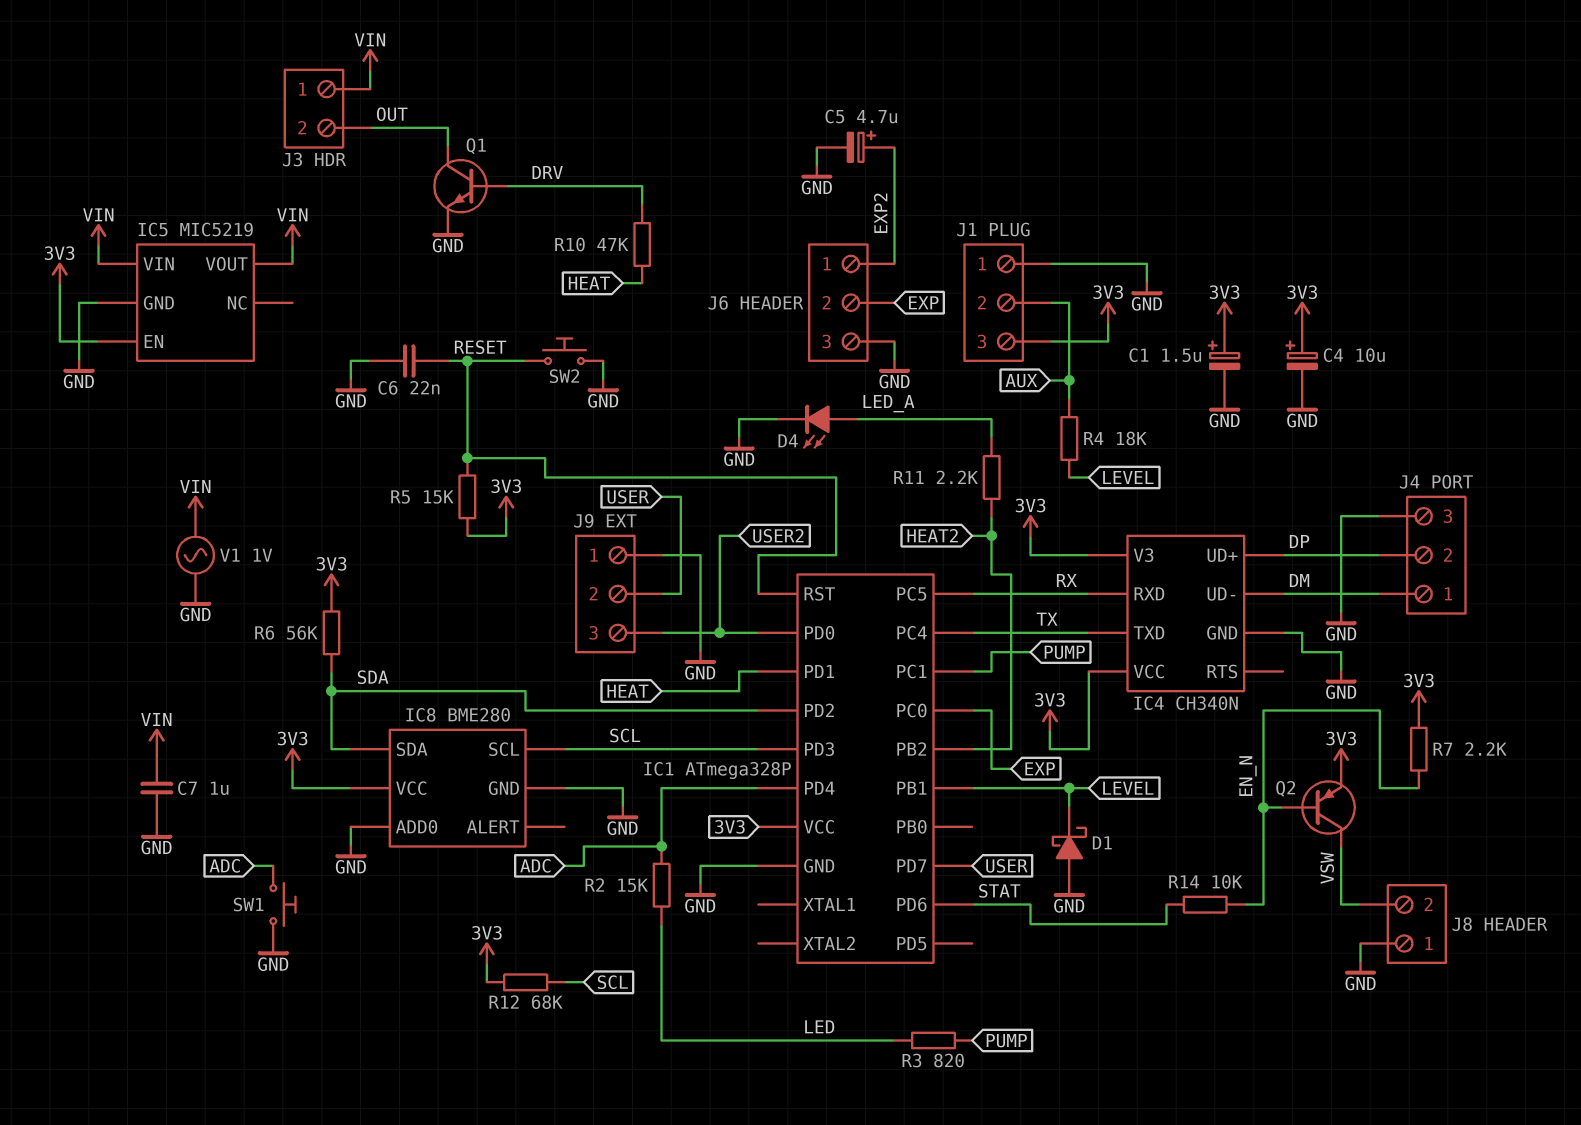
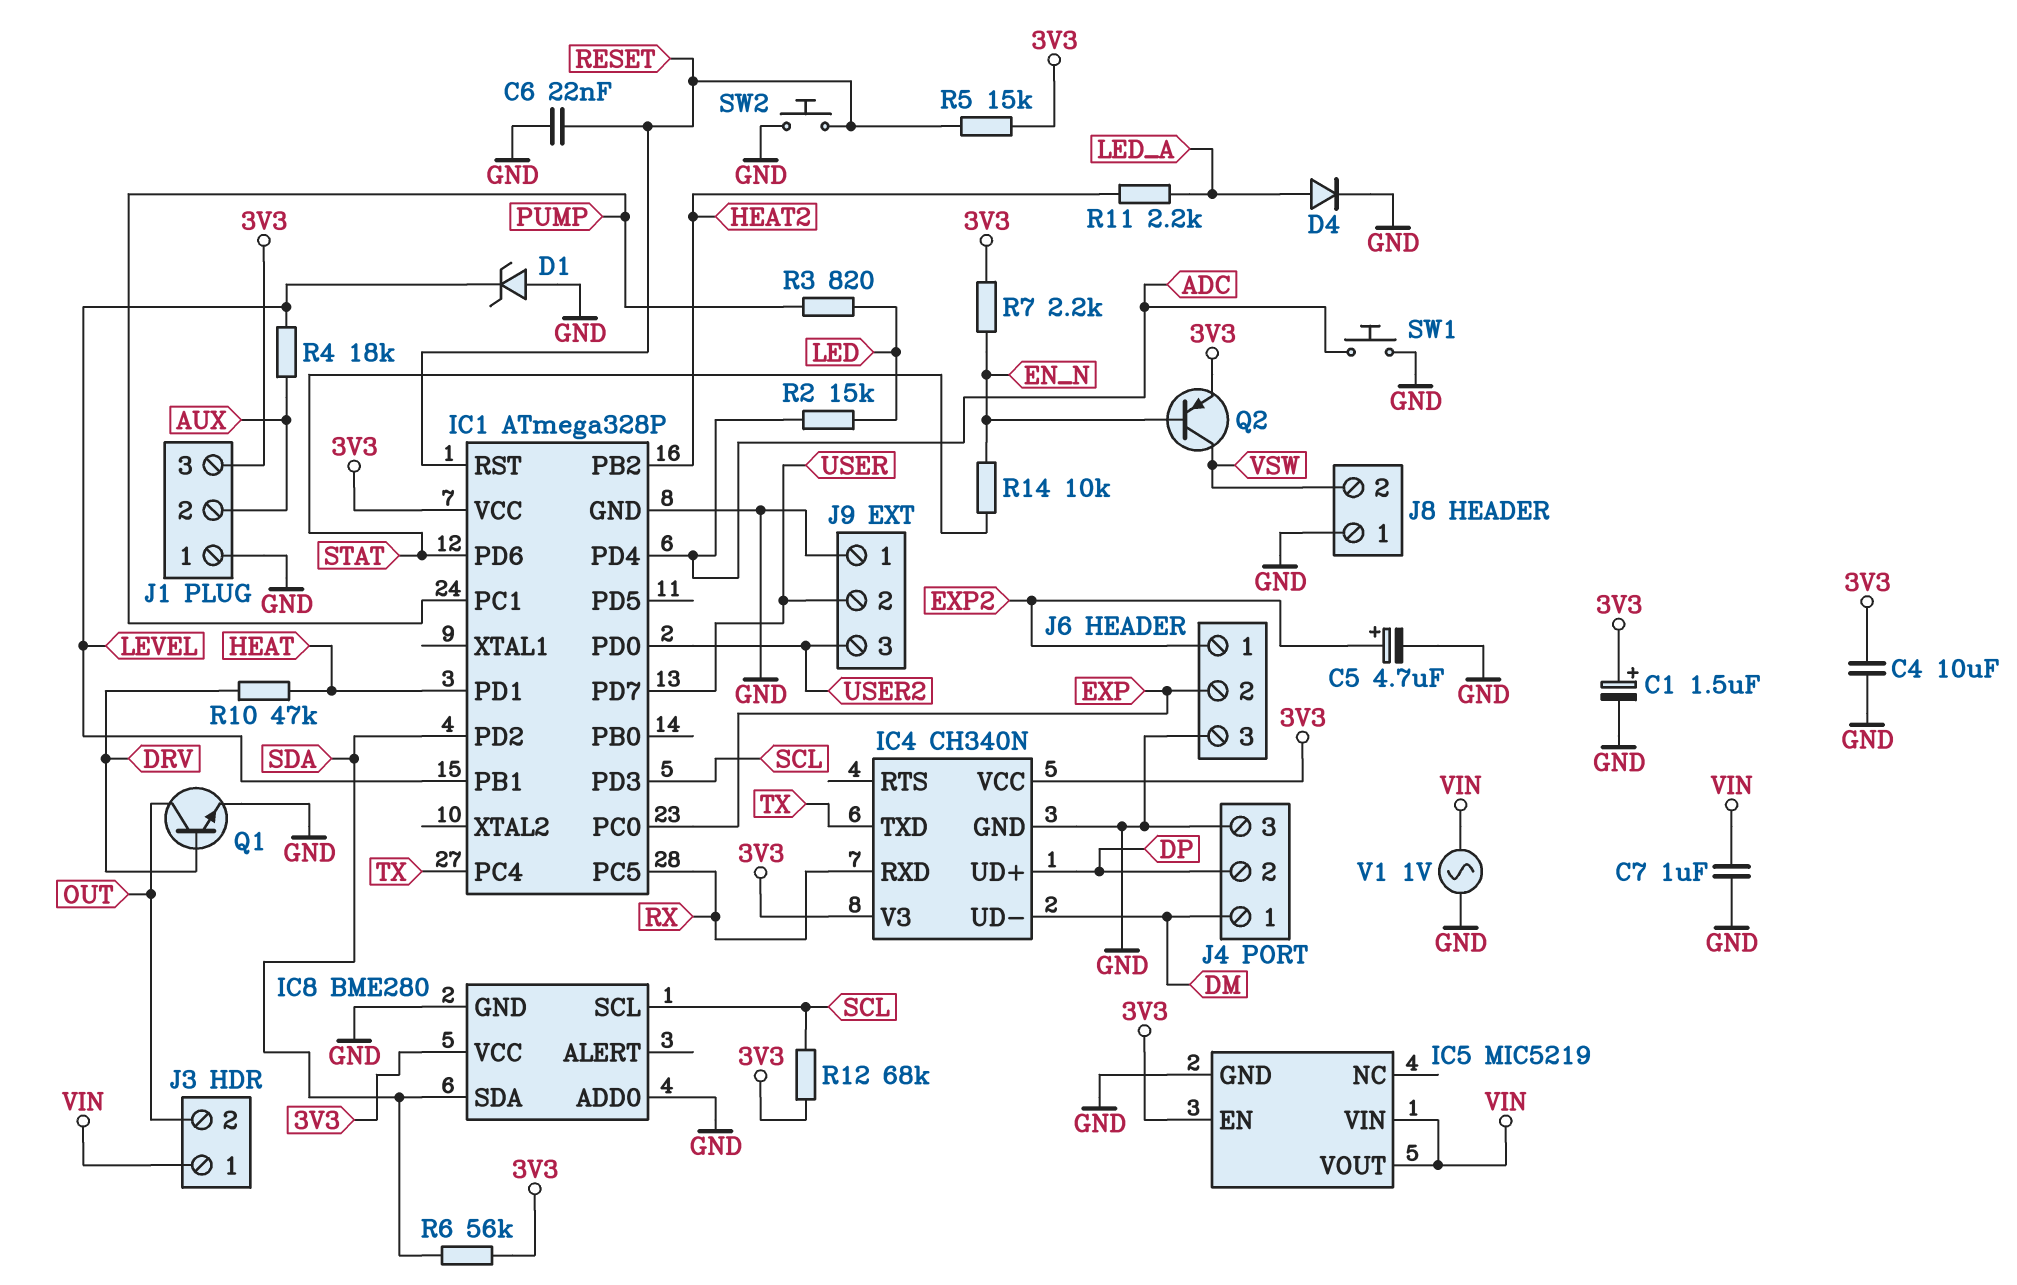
C4: 10uF (plus 3V3, minus GND) -> 10uF (3V3, GND)
D1: schottky (A GND, K LEVEL) -> zener (A GND, K LEVEL)
D4: LED (A LED_A, K GND) -> diode (A LED_A, K GND)

